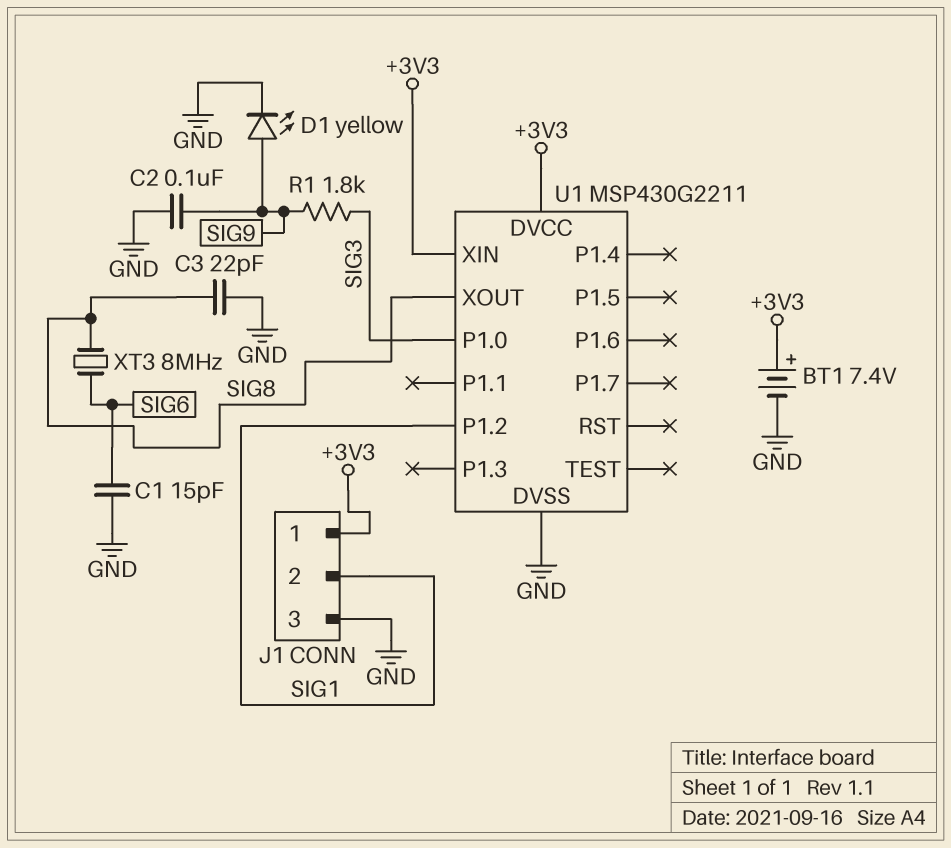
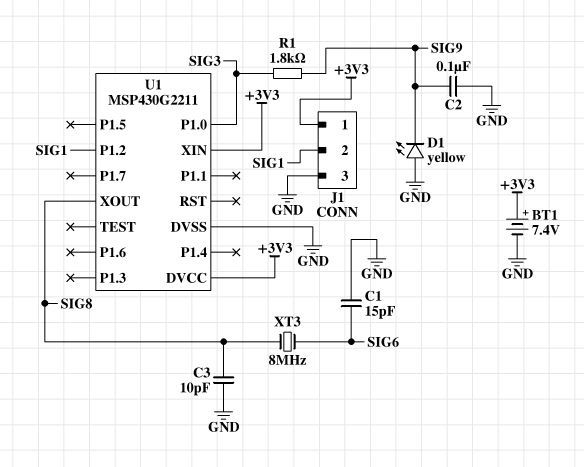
C3: 22pF (GND, SIG8) -> 10pF (GND, SIG8)
D1: LED yellow (A SIG9, K GND) -> LED yellow (A GND, K SIG9)

